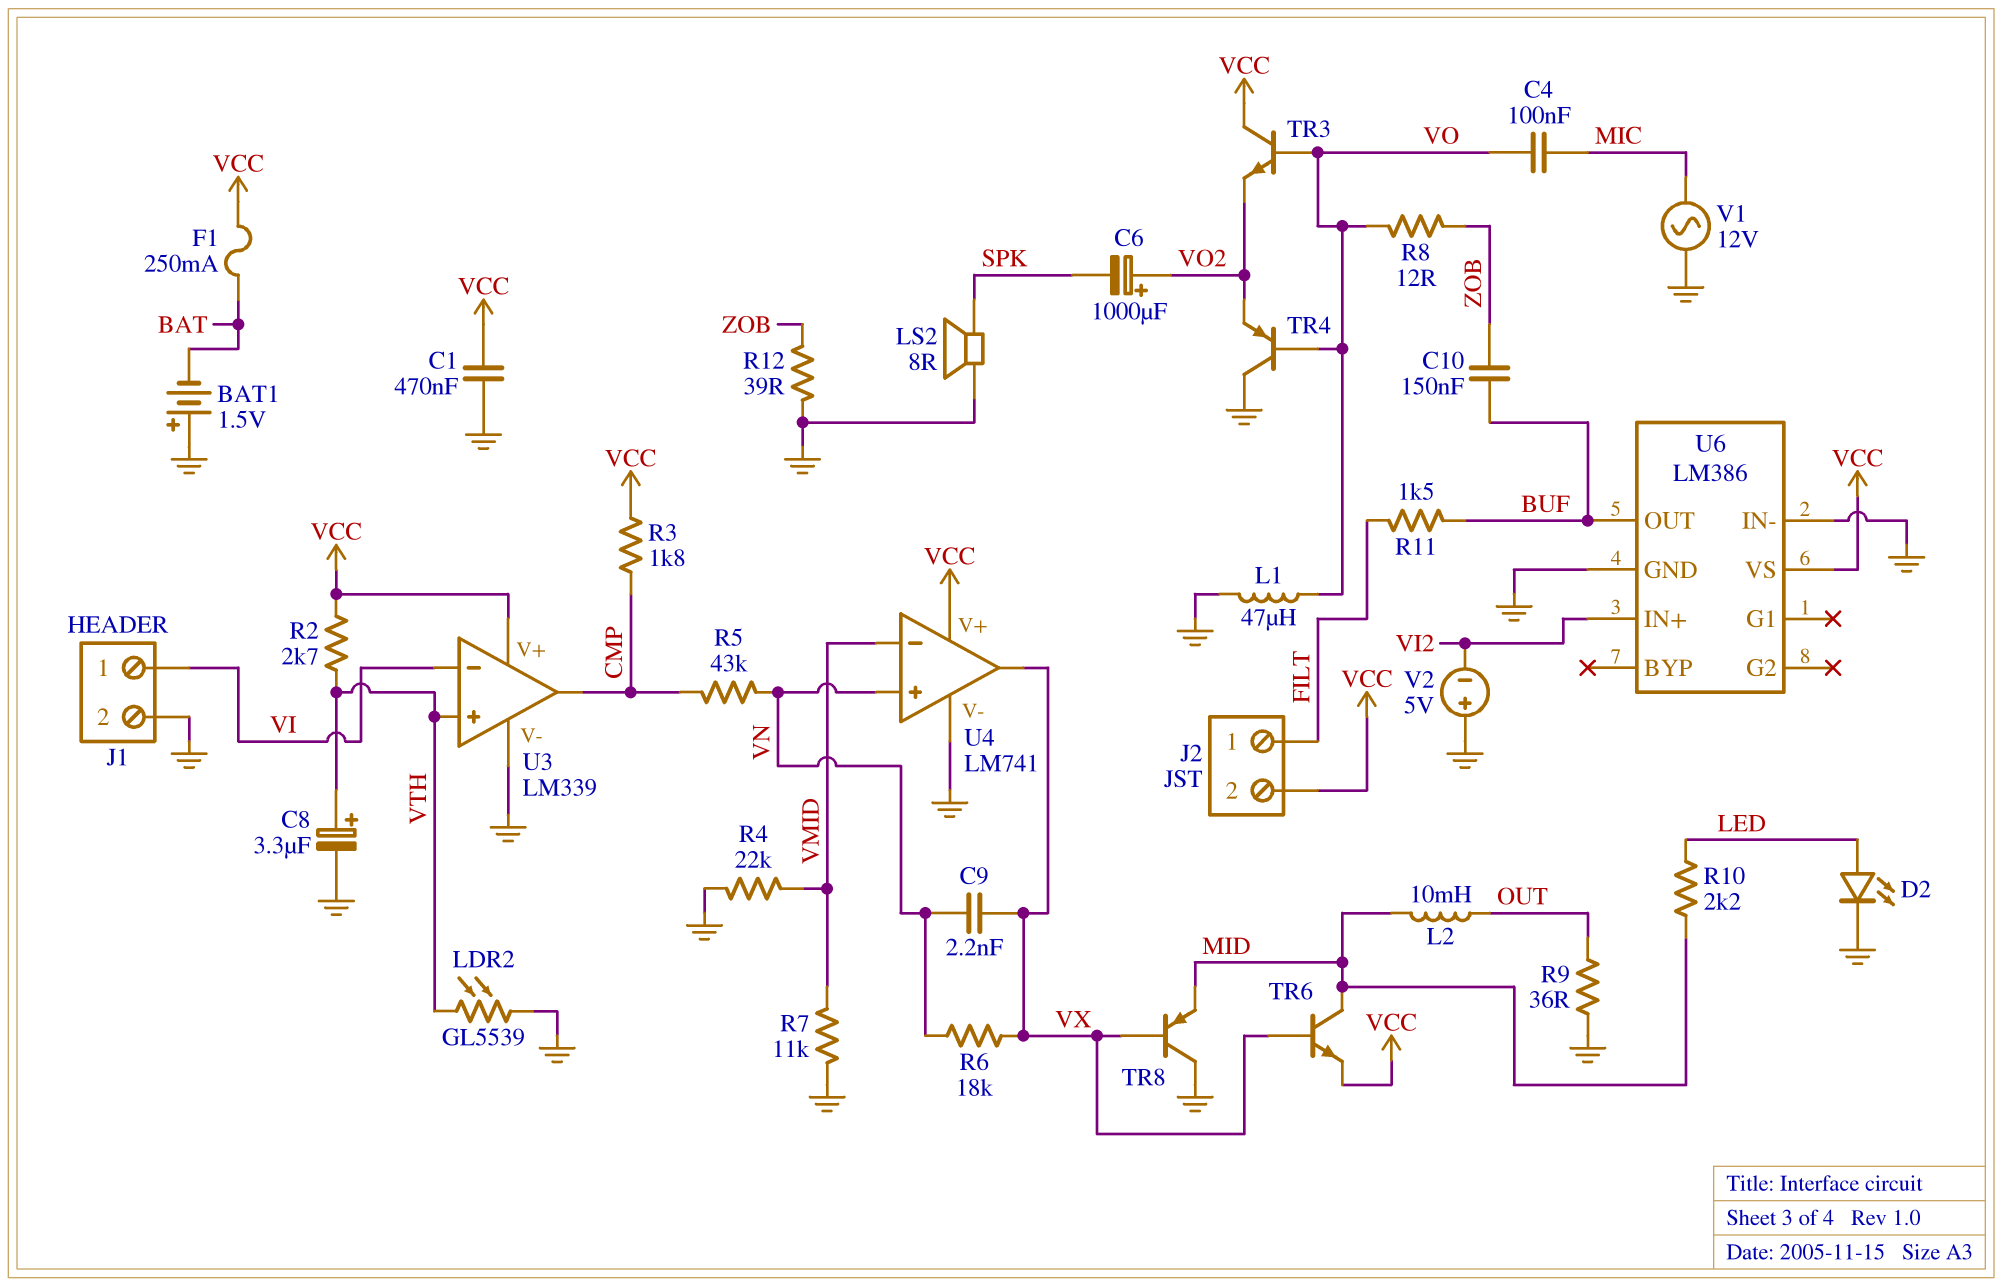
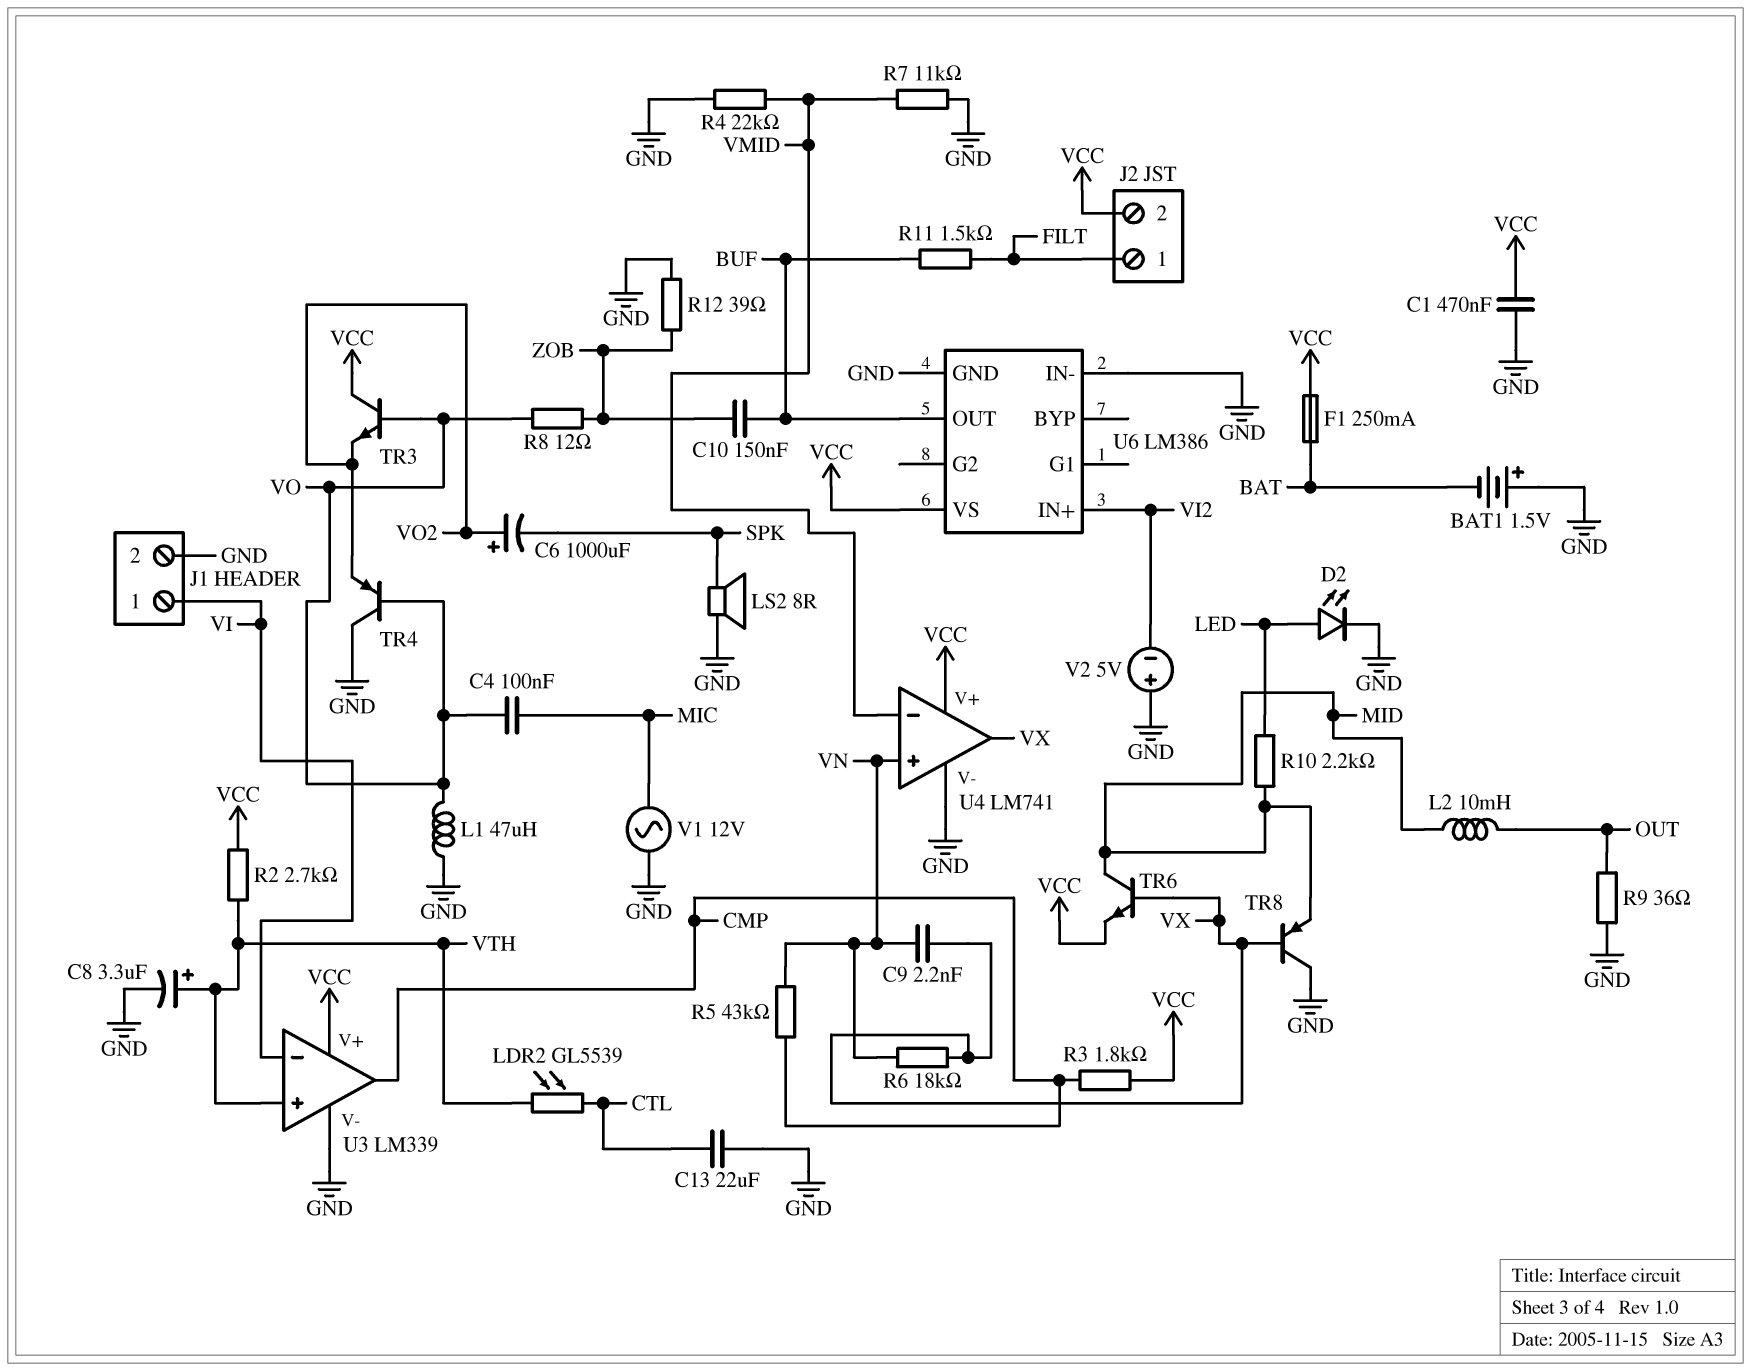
C13: none -> 22uF (CTL, GND)
LDR2: GL5539 (GND, VTH) -> GL5539 (CTL, VTH)

